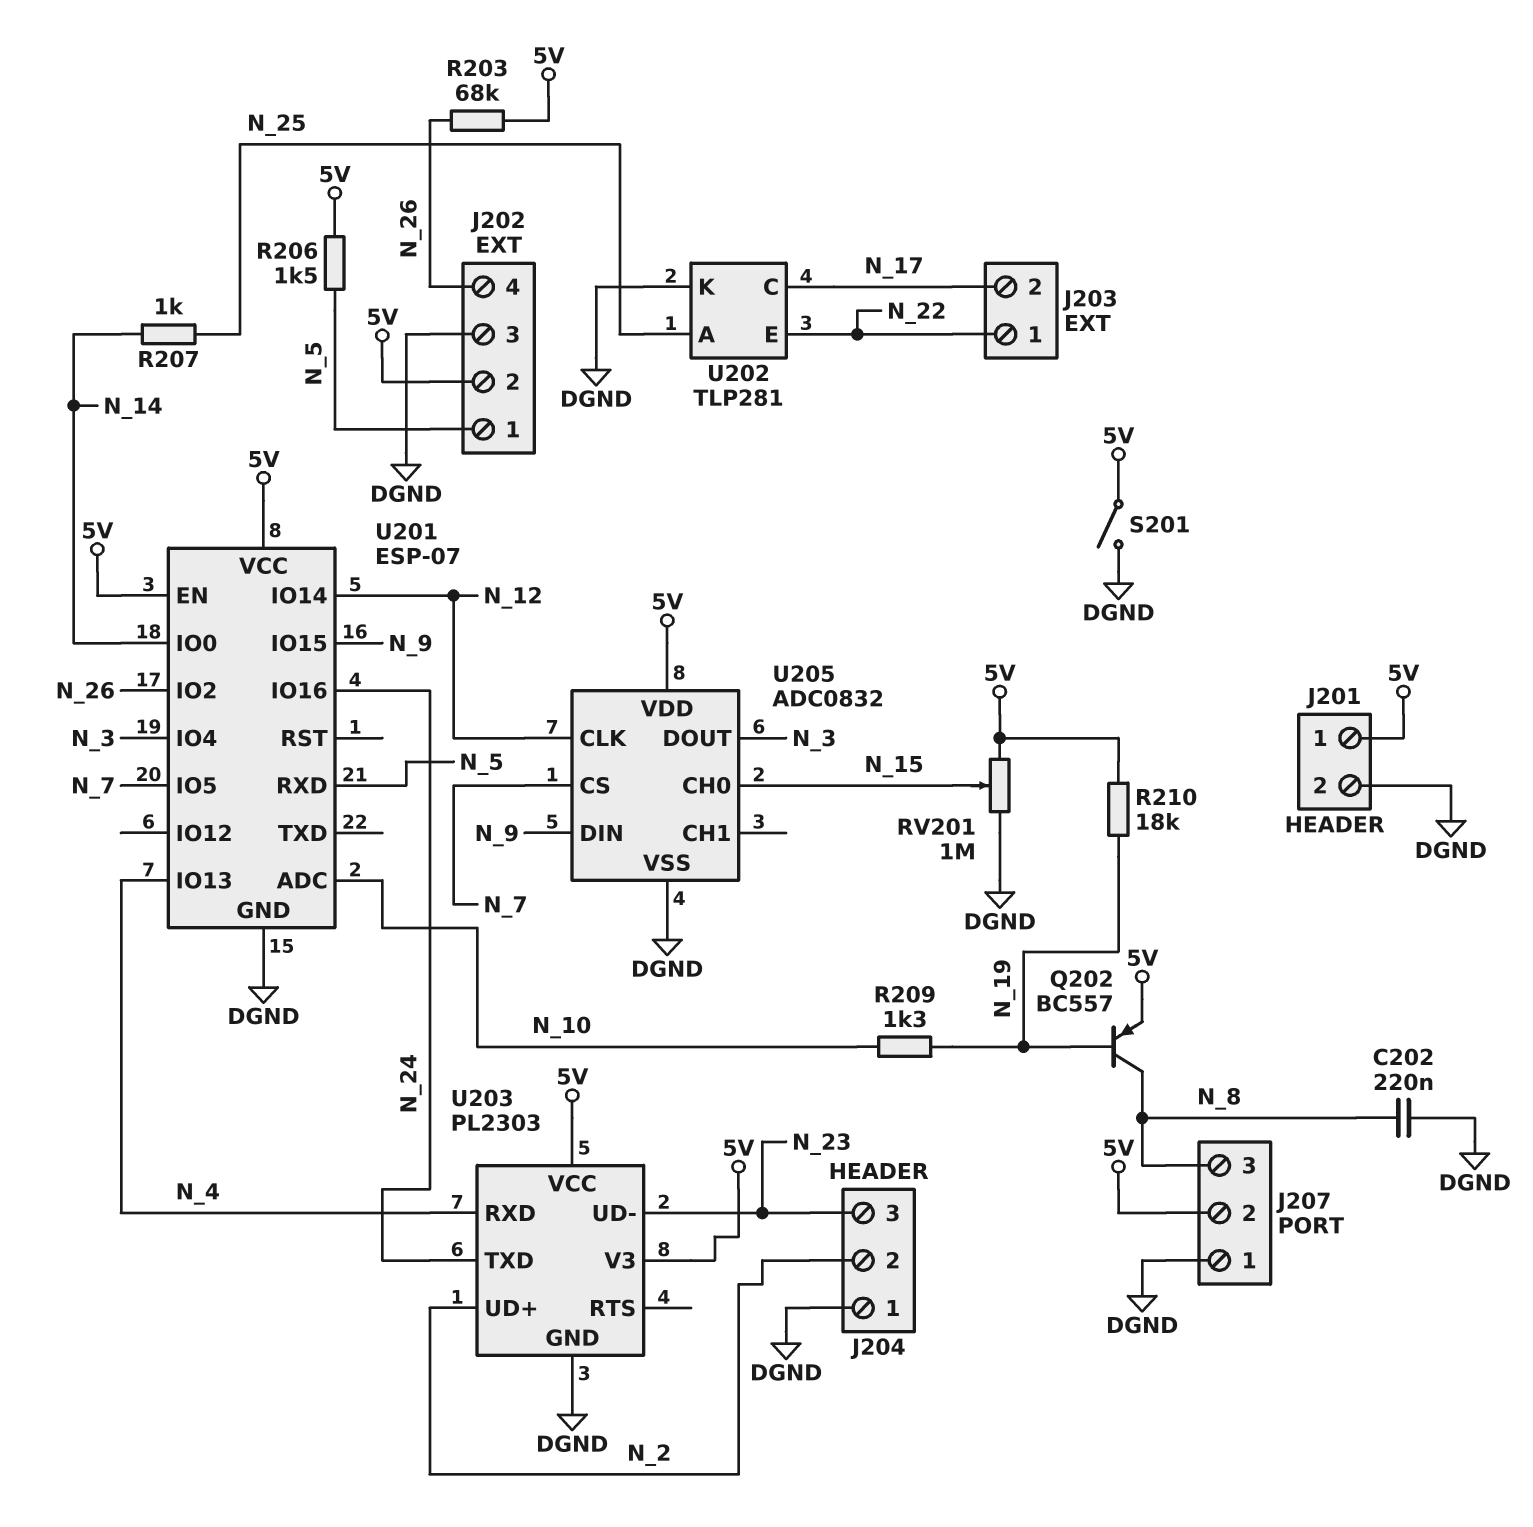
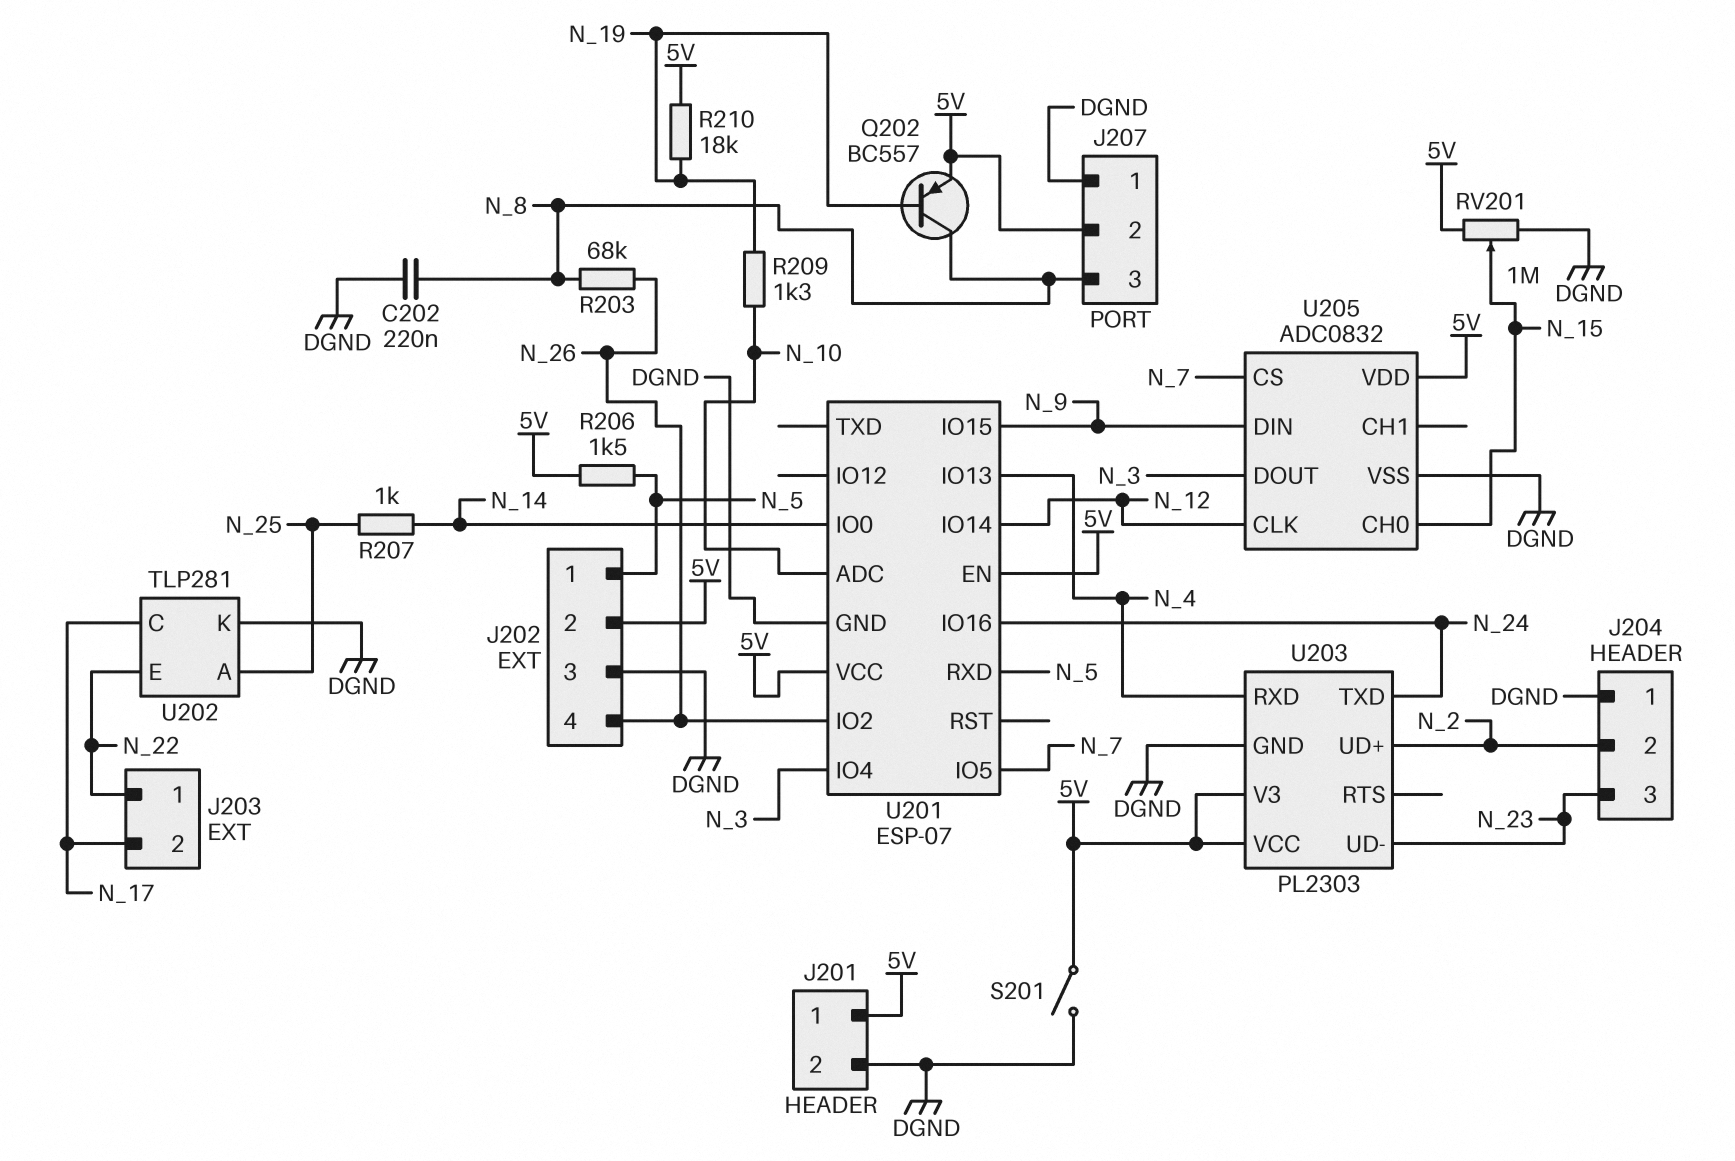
R203: 68k (5V, N_26) -> 68k (N_8, N_26)

